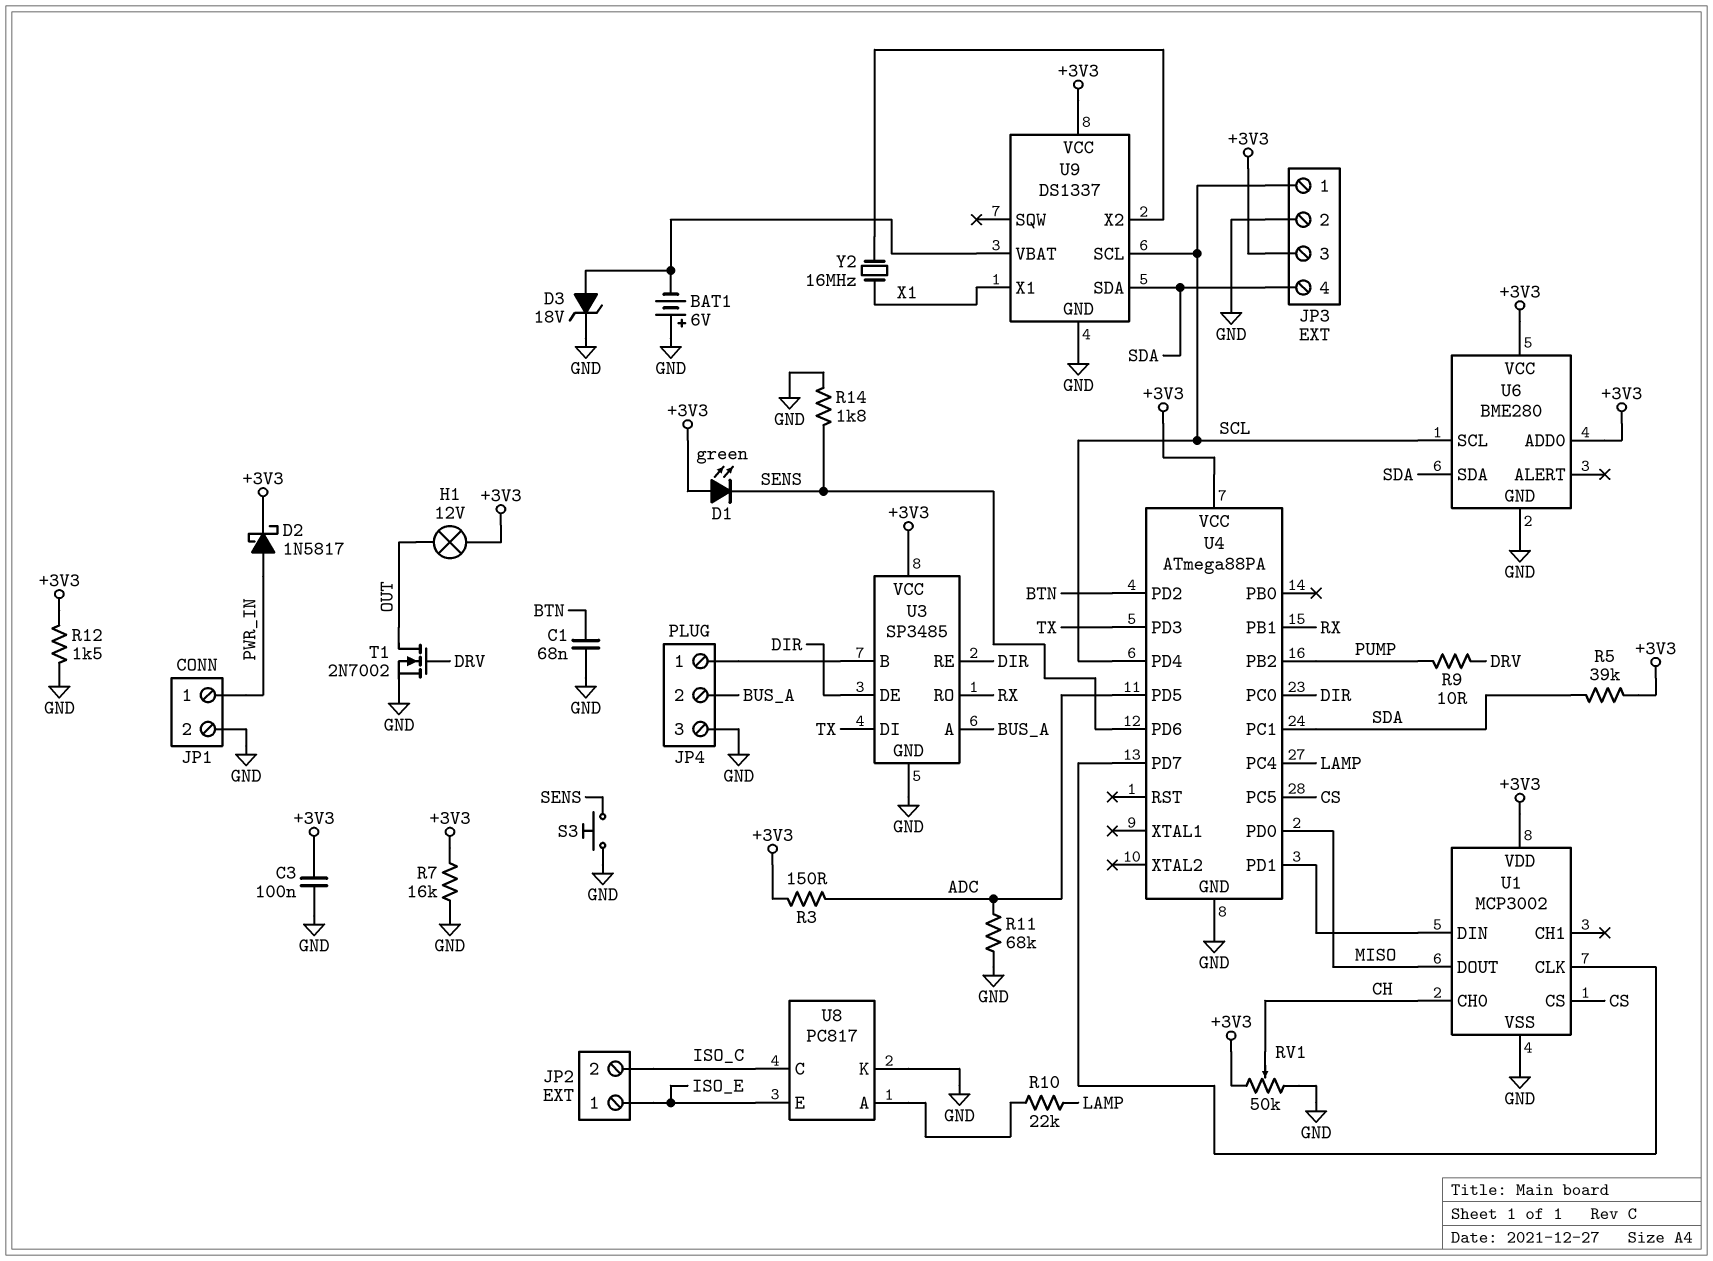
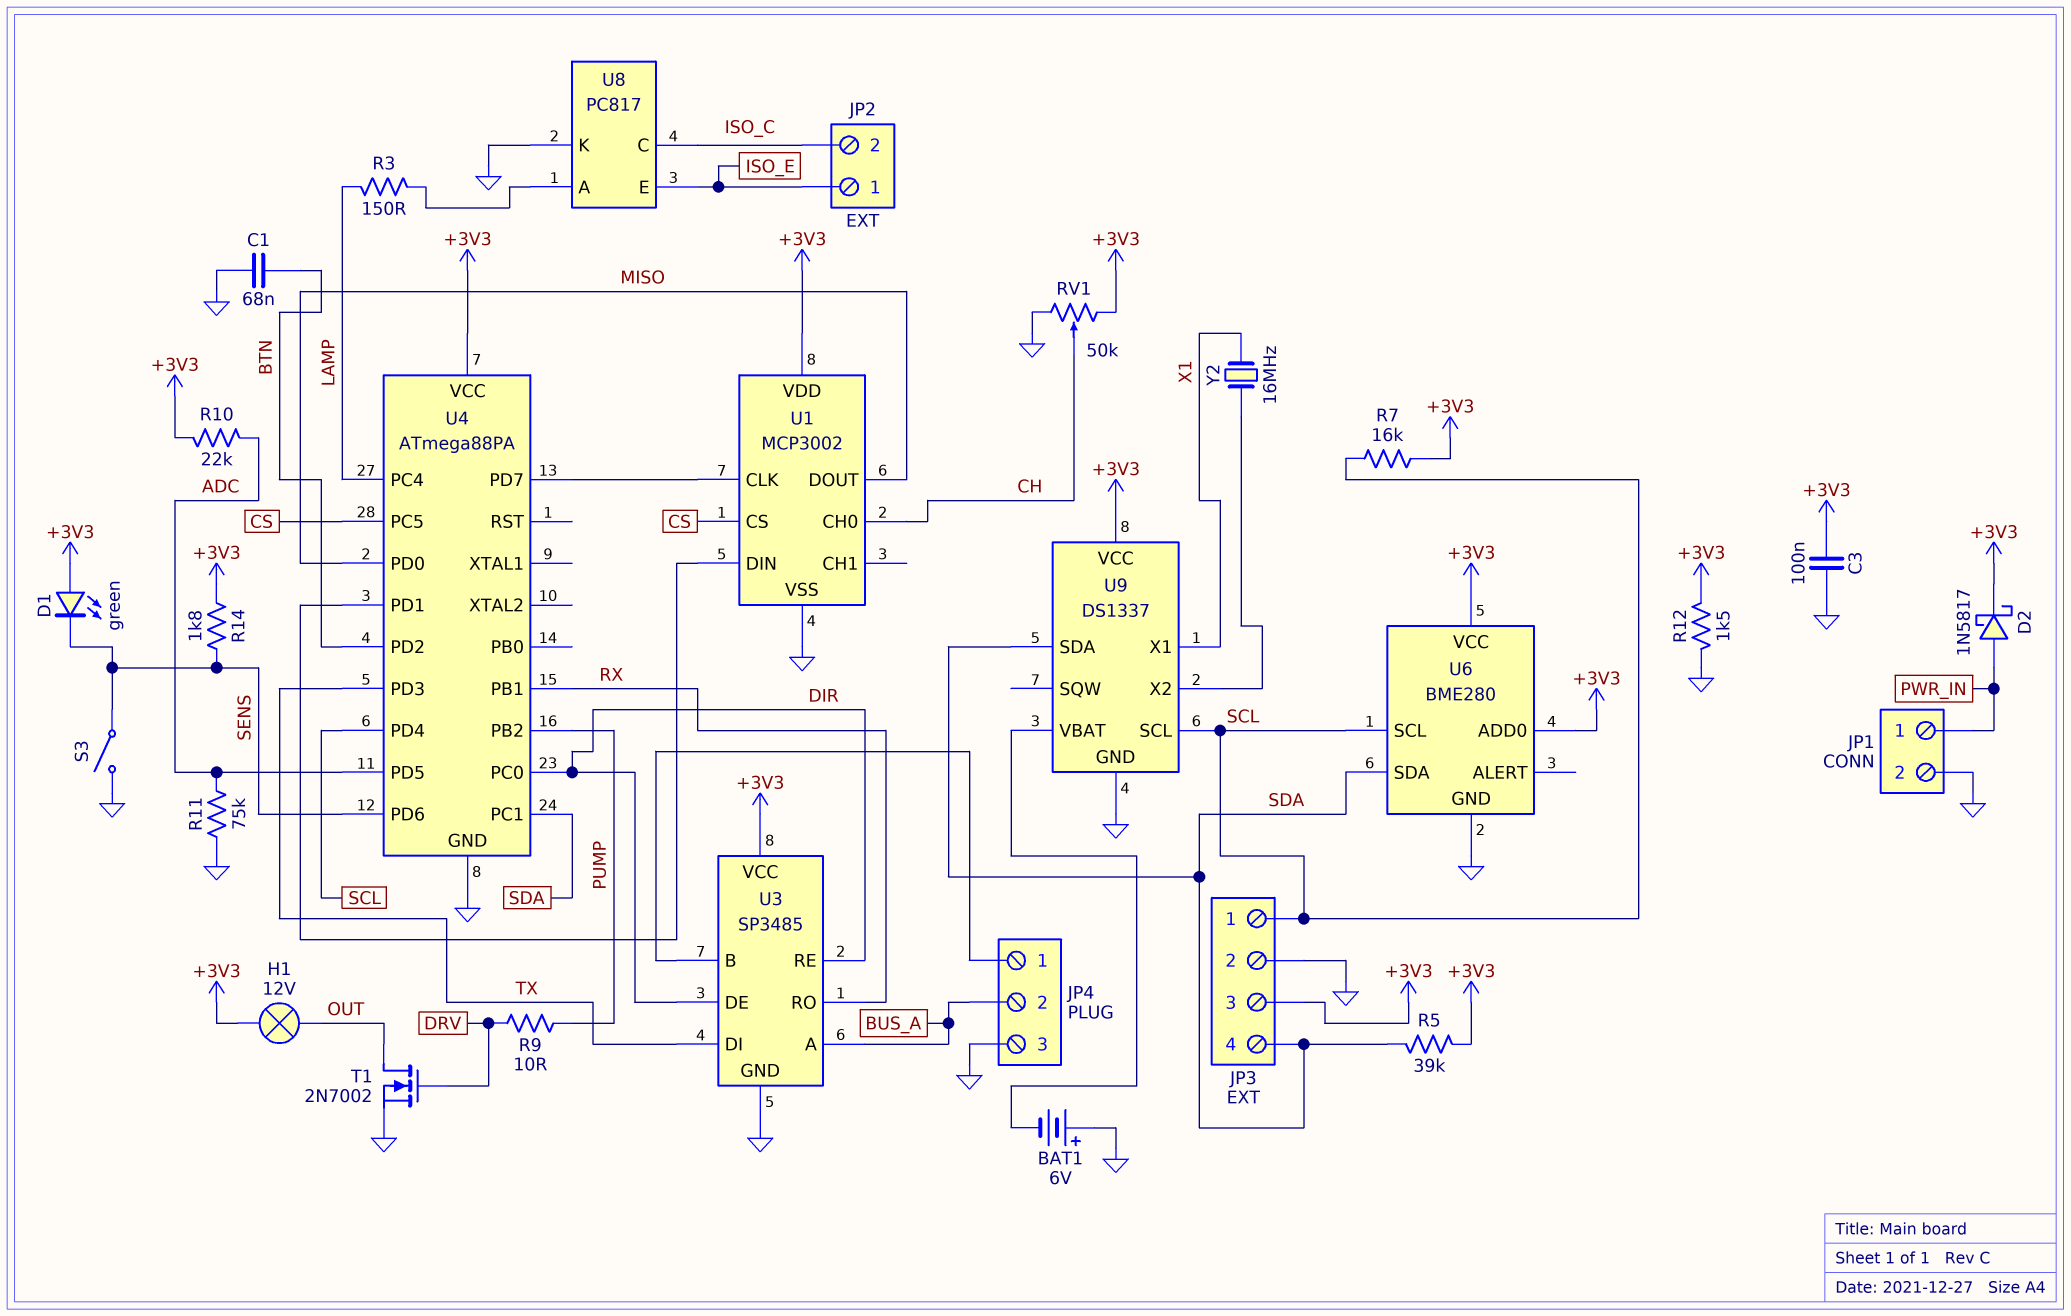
D3: zener 18V (A U9/VBAT, K GND) -> none
R3: 150 (+3V3, ADC) -> 150 (LAMP, U8/A)
R7: 16k (+3V3, GND) -> 16k (+3V3, SCL)
R10: 22k (LAMP, U8/A) -> 22k (+3V3, ADC)
R11: 68k (ADC, GND) -> 75k (ADC, GND)
R14: 1.8k (GND, SENS) -> 1.8k (+3V3, SENS)
S3: button (GND, SENS) -> switch (GND, SENS)

